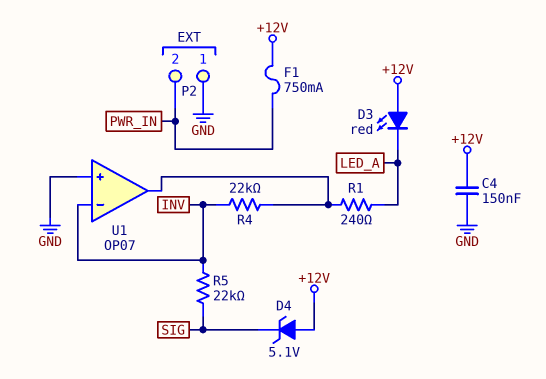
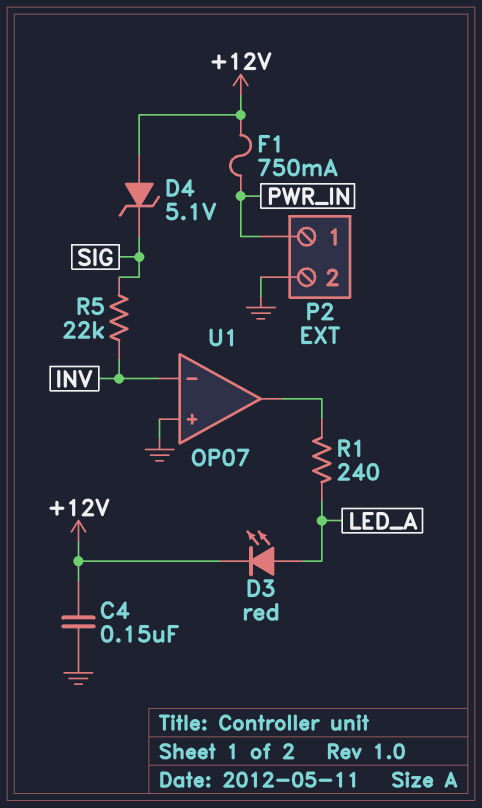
D3: LED red (A +12V, K LED_A) -> LED red (A LED_A, K +12V)
P2 pin 1: GND -> PWR_IN
P2 pin 2: PWR_IN -> GND
R4: 22k (INV, U1/out) -> none

